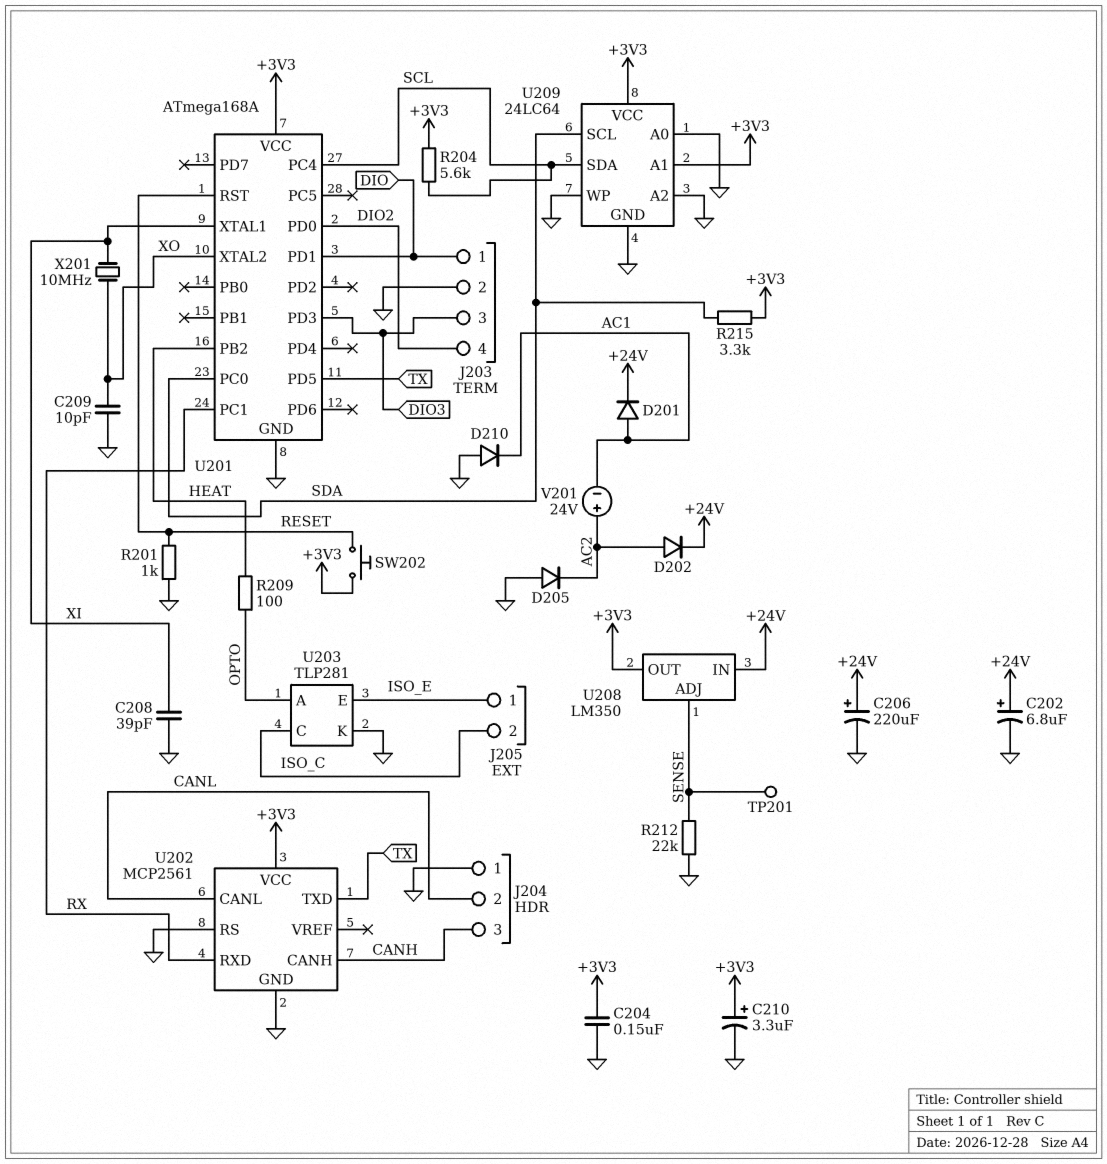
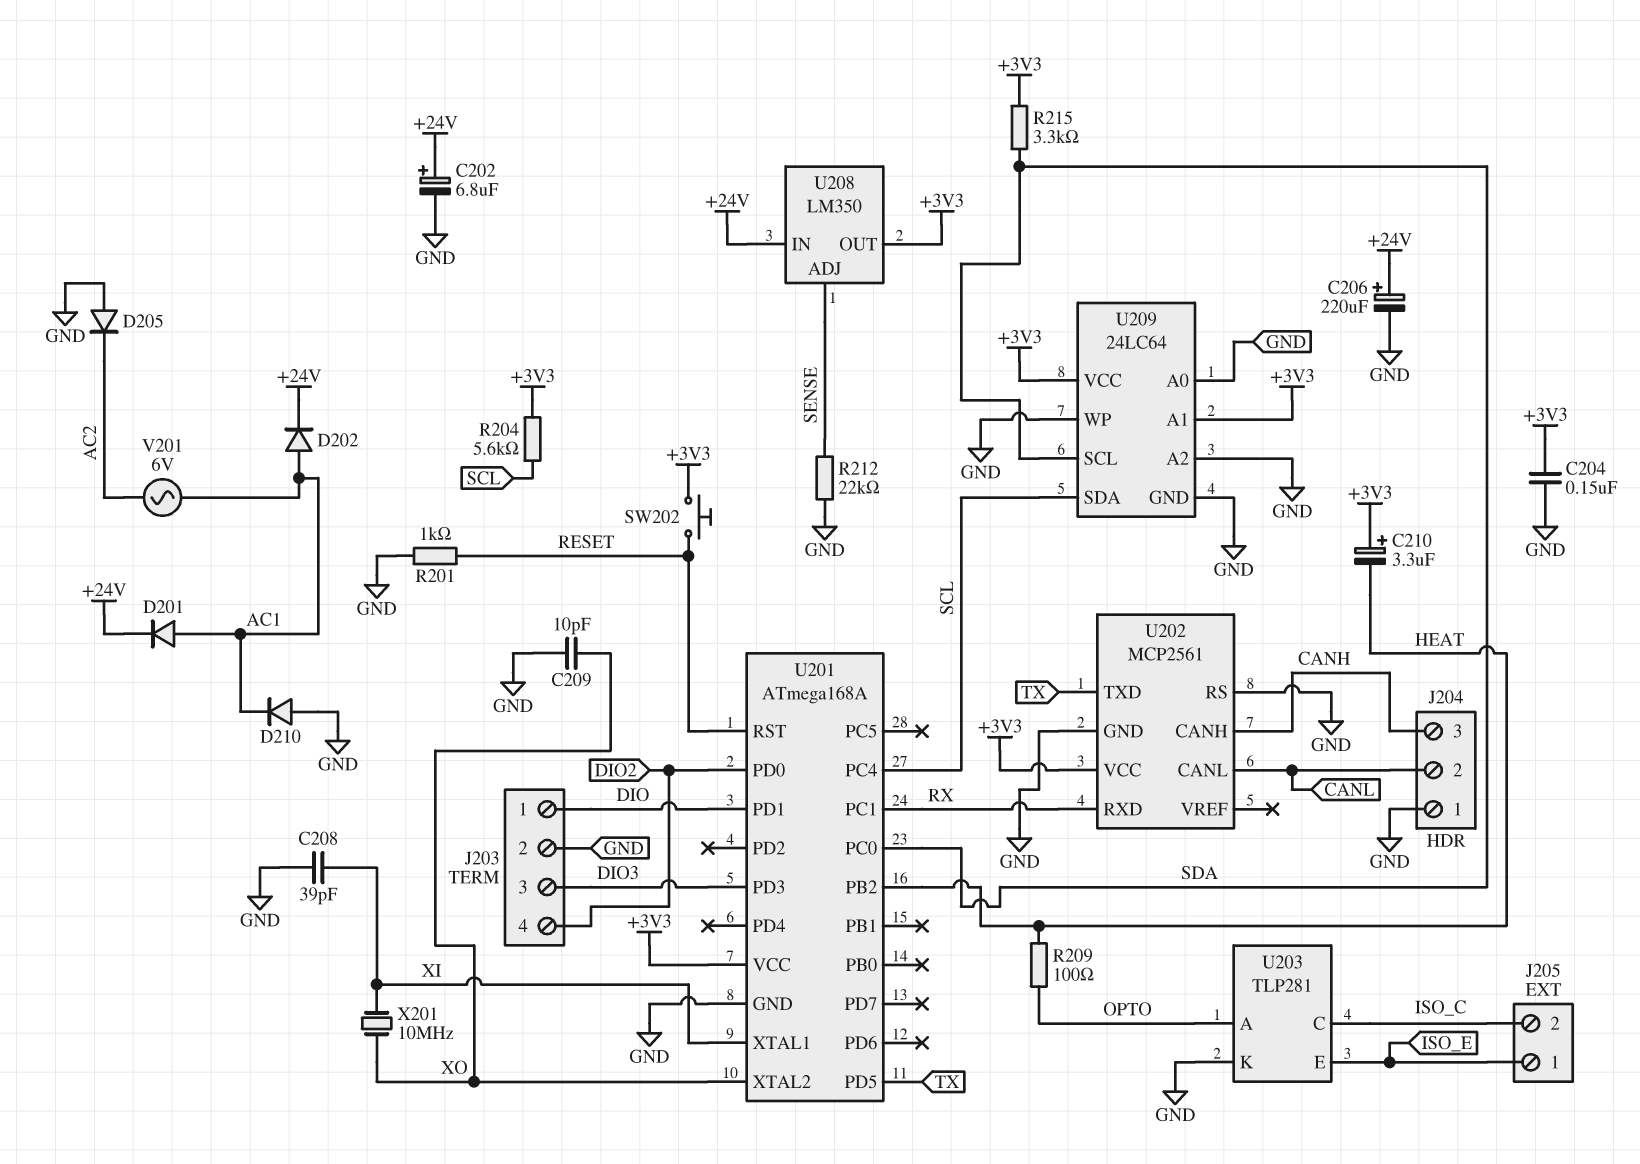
C210: 3.3uF (plus +3V3, minus GND) -> 3.3uF (plus +3V3, minus HEAT)
D202: diode (A AC2, K +24V) -> diode (A AC1, K +24V)
TP201: test point (SENSE) -> none
V201: 24V (plus AC2, minus AC1) -> AC 6V (AC1, AC2)

